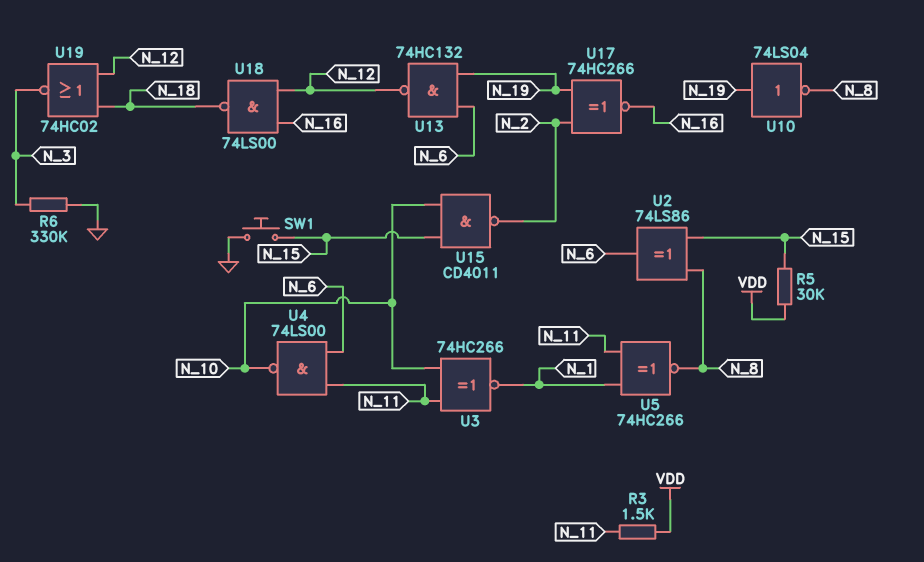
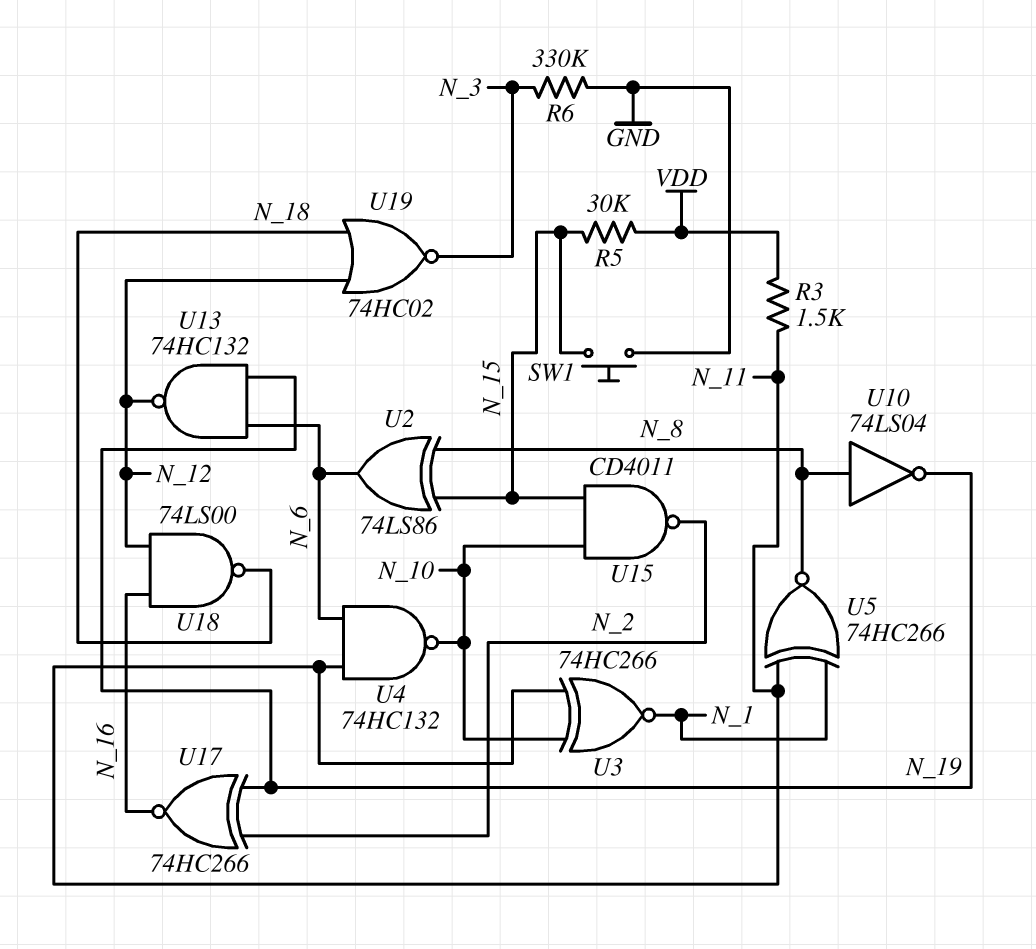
U4: NAND 74LS00 (in N_6, in N_11, out N_10) -> NAND 74HC132 (in N_6, in N_11, out N_10)
U10: NOT 74LS04 (in N_19, out N_8) -> NOT 74LS04 (in N_8, out N_19)

